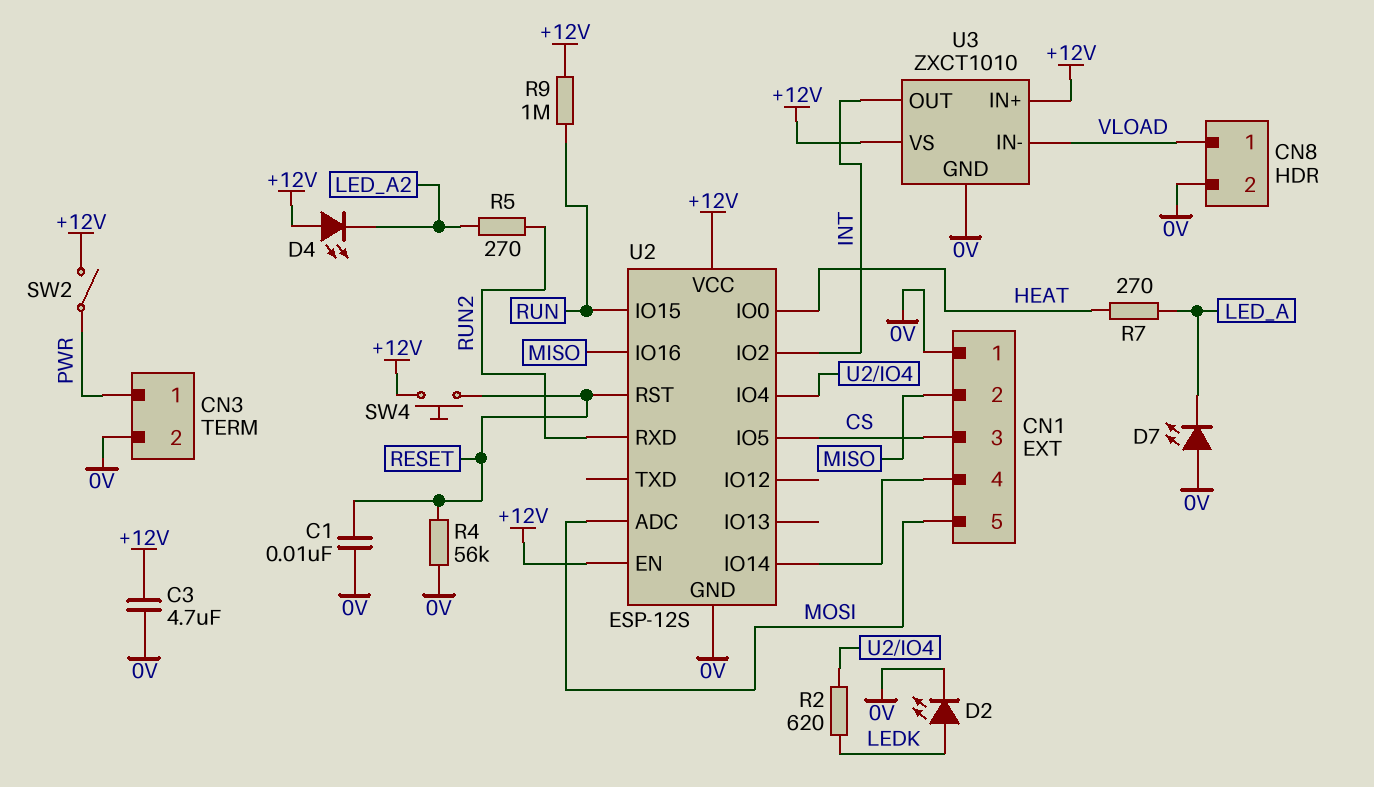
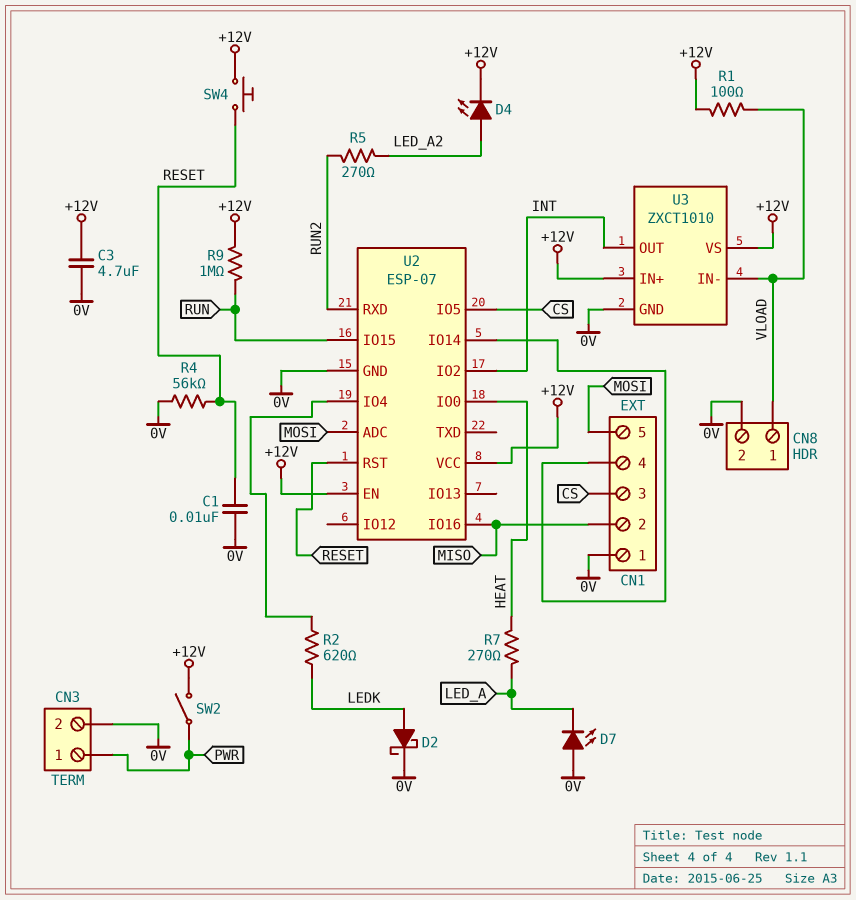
D2: LED (A LEDK, K 0V) -> schottky (A LEDK, K 0V)
D4: LED (A +12V, K LED_A2) -> LED (A LED_A2, K +12V)
R1: none -> 100 (+12V, VLOAD)
U2: ESP-12S -> ESP-07

